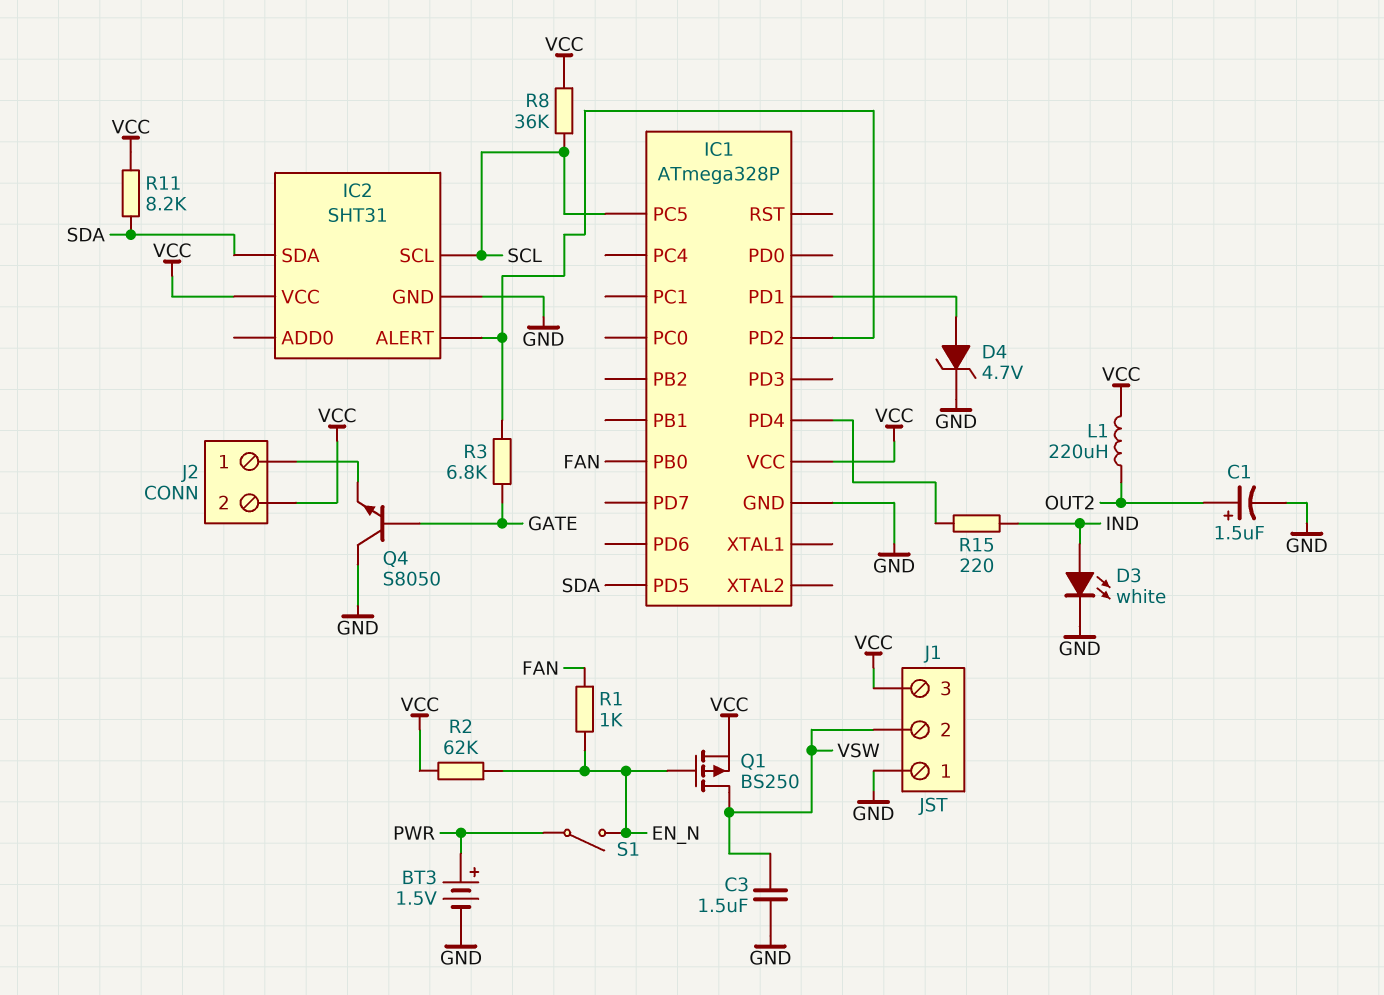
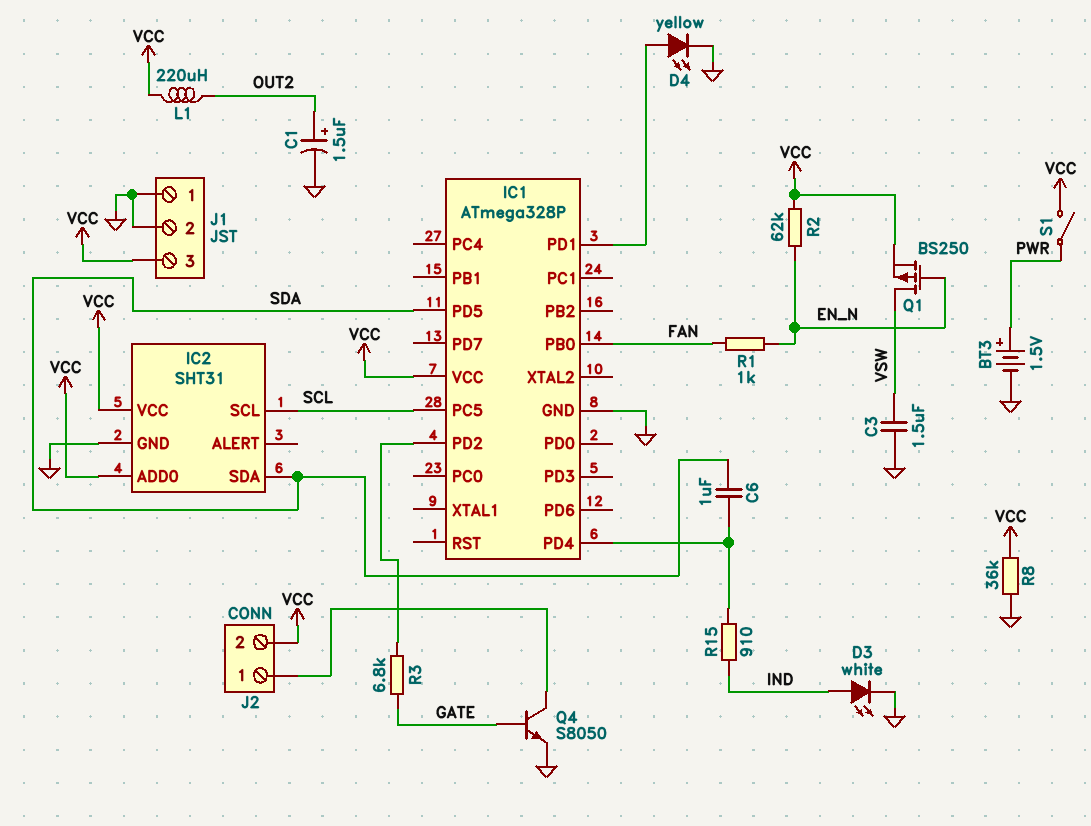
C6: none -> 1uF (IC1/PD4, SDA)
D4: zener 4.7V (A IC1/PD1, K GND) -> LED yellow (A IC1/PD1, K GND)
IC2 pin ADD0: none -> VCC
IC2 pin ALERT: IC1/PD2 -> none
J1 pin 2: VSW -> GND
Q4: NPN S8050 (B GATE, C GND, E J2/1) -> NPN S8050 (B GATE, C J2/1, E GND)
R8: 36k (SCL, VCC) -> 36k (GND, VCC)
R11: 8.2k (SDA, VCC) -> none
R15: 220 (IC1/PD4, IND) -> 910 (IC1/PD4, IND)
S1: switch (EN_N, PWR) -> switch (PWR, VCC)

